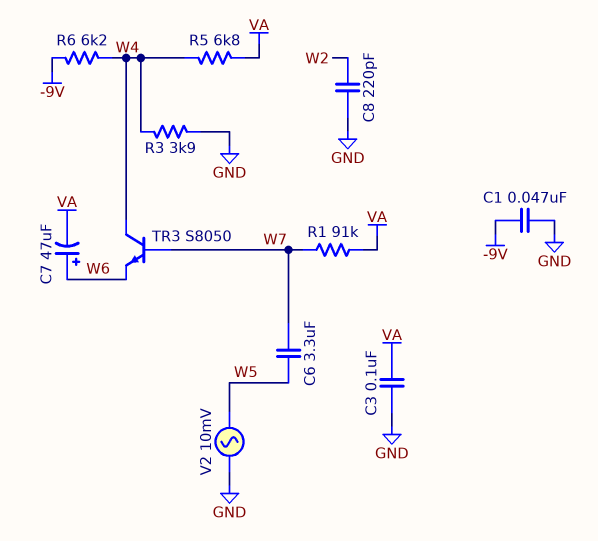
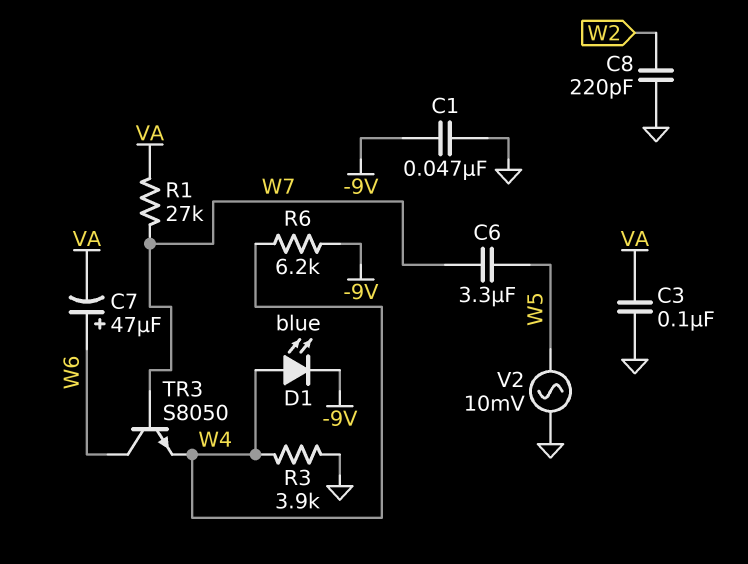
D1: none -> LED blue (A W4, K -9V)
R1: 91k (VA, W7) -> 27k (VA, W7)
R5: 6.8k (VA, W4) -> none
TR3: NPN S8050 (B W7, C W4, E W6) -> NPN S8050 (B W7, C W6, E W4)

